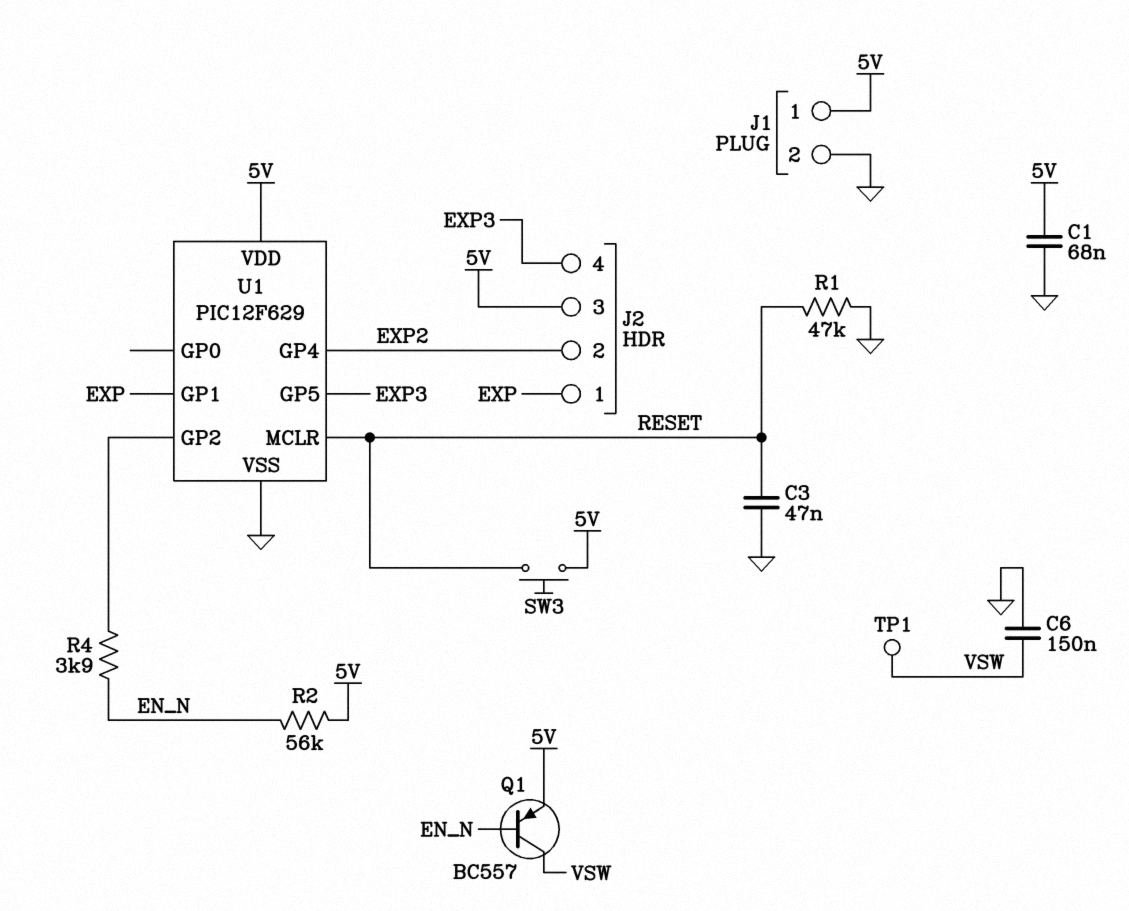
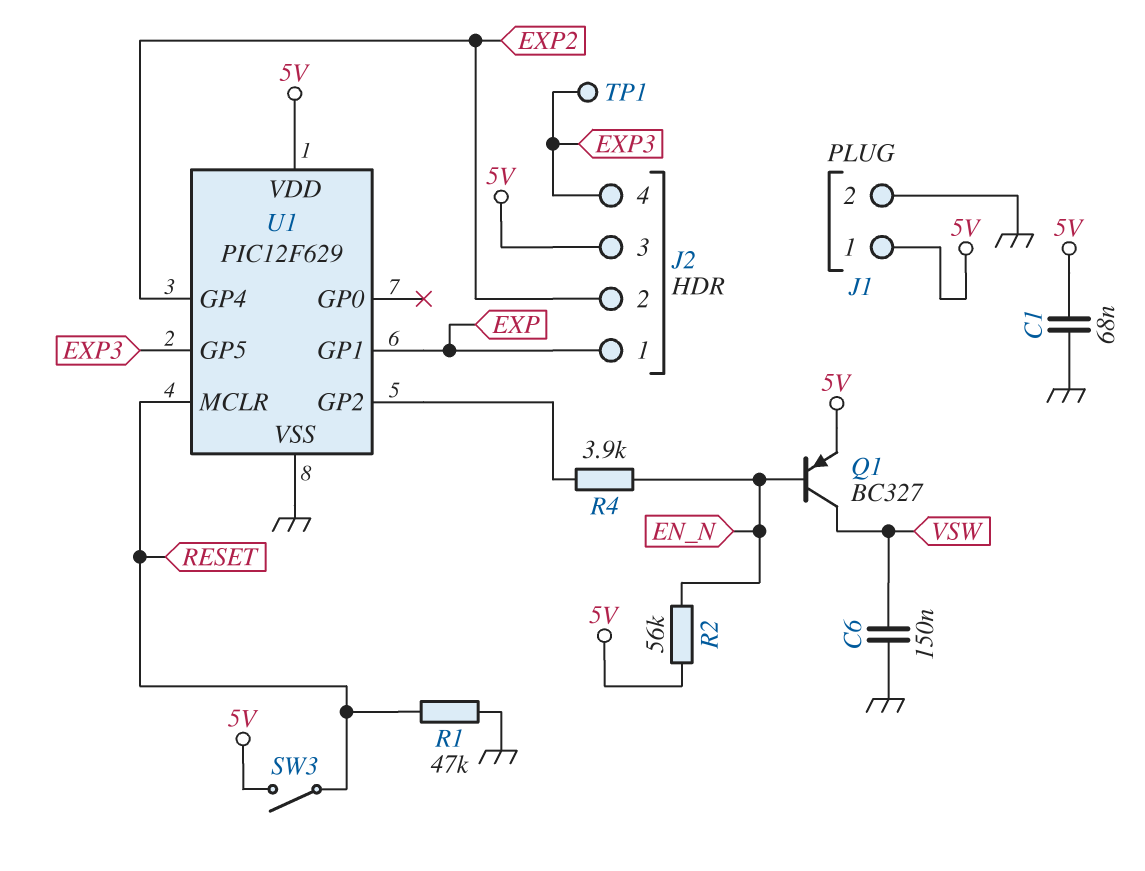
C3: 47nF (GND, RESET) -> none
Q1: PNP BC557 (B EN_N, C VSW, E 5V) -> PNP BC327 (B EN_N, C VSW, E 5V)
SW3: button (5V, RESET) -> switch (5V, RESET)
TP1: test point (VSW) -> test point (EXP3)

